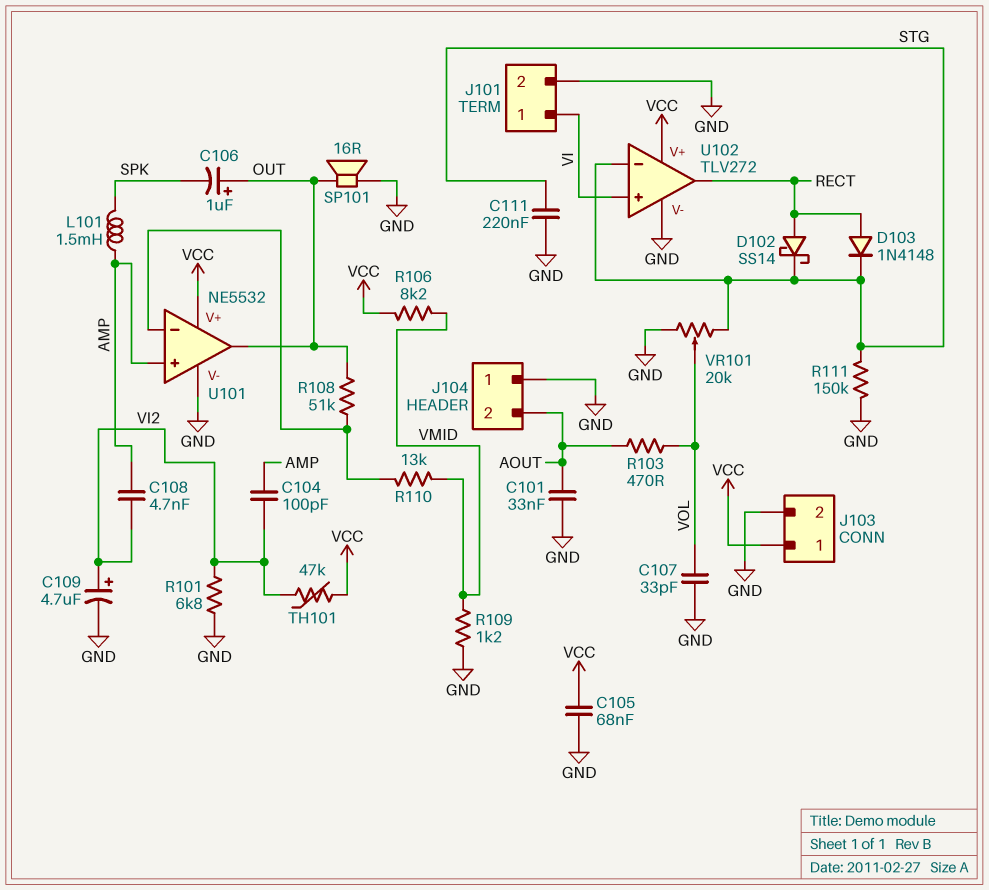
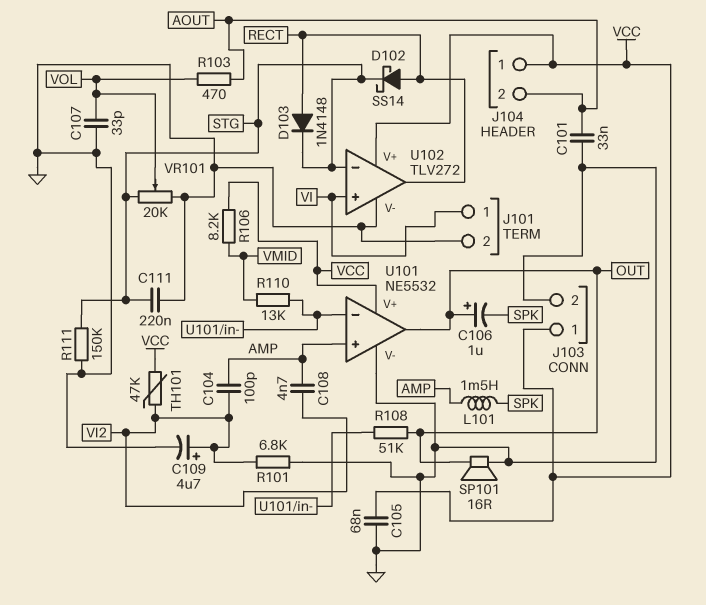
J104 pin 1: GND -> VCC
R109: 1.2k (GND, VMID) -> none

